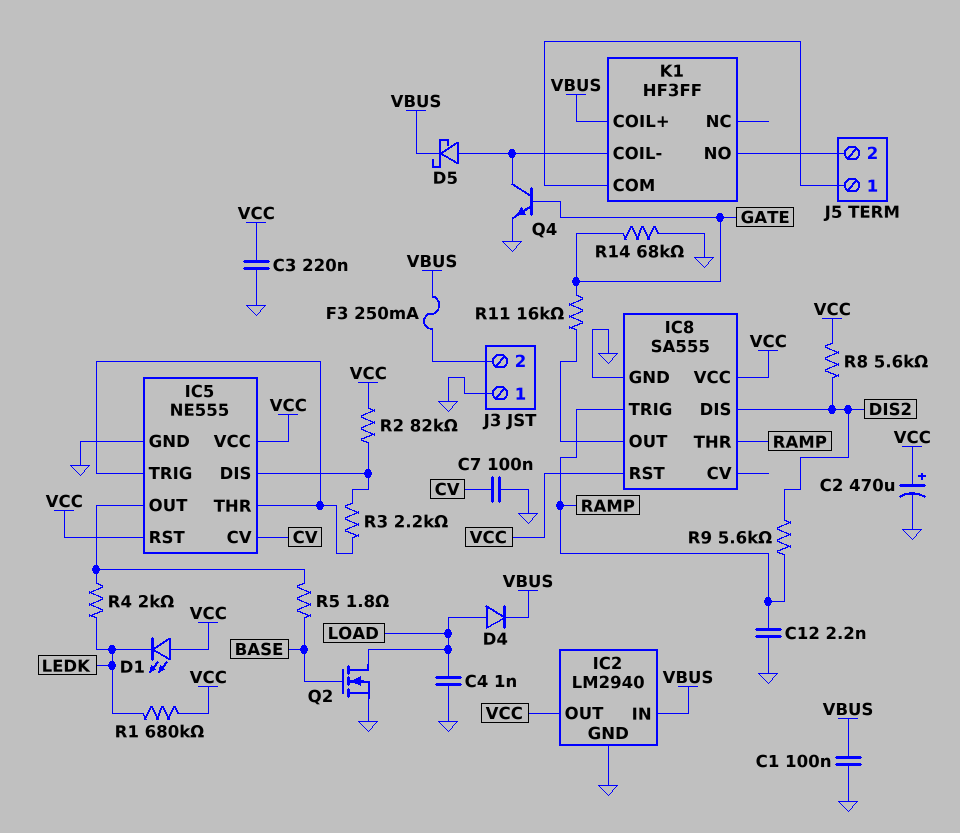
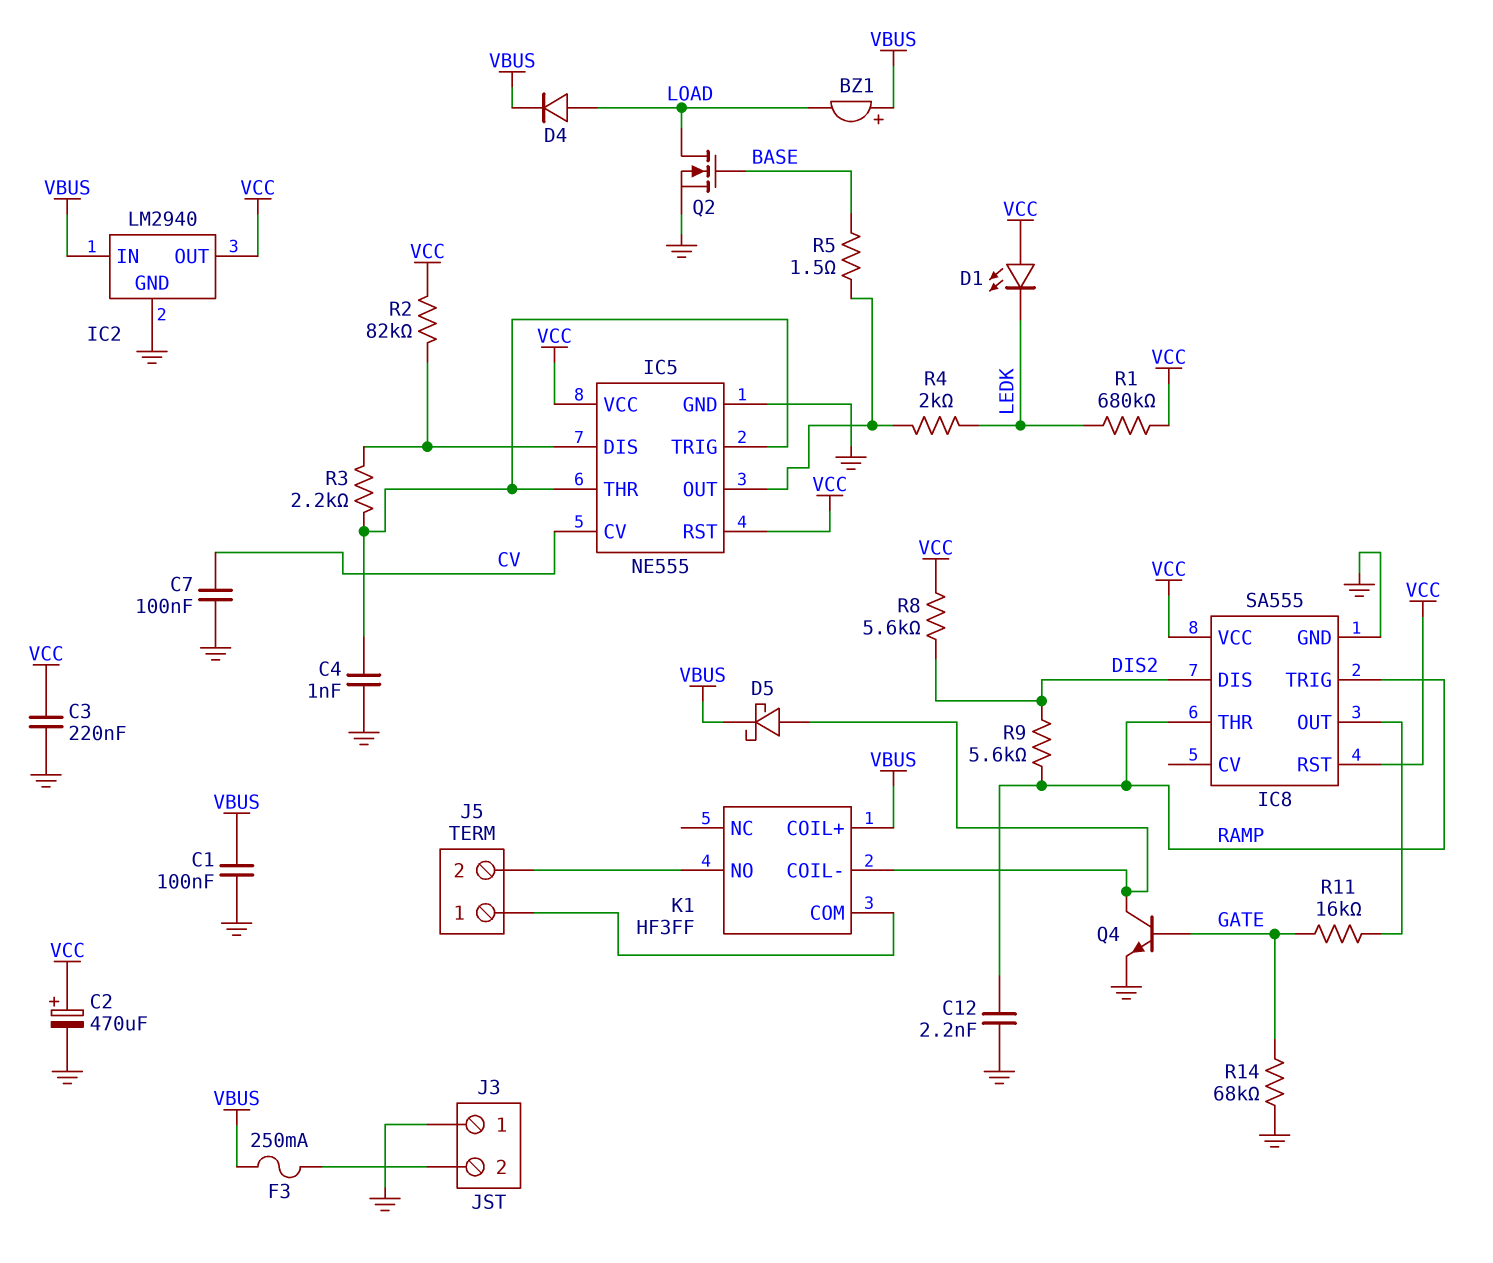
BZ1: none -> buzzer (plus VBUS, minus LOAD)
C4: 1nF (GND, LOAD) -> 1nF (GND, IC5/THR)
R5: 1.8 (BASE, IC5/OUT) -> 1.5 (BASE, IC5/OUT)

